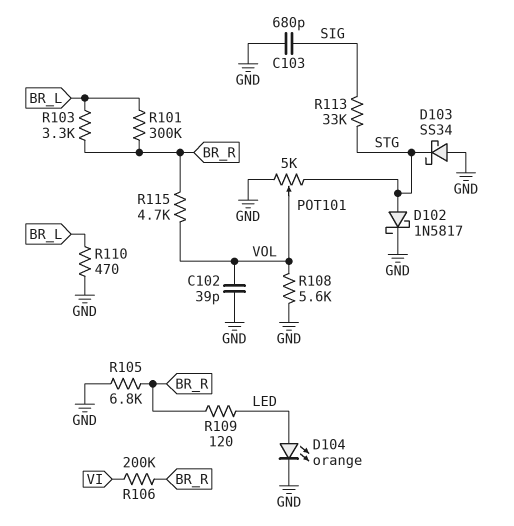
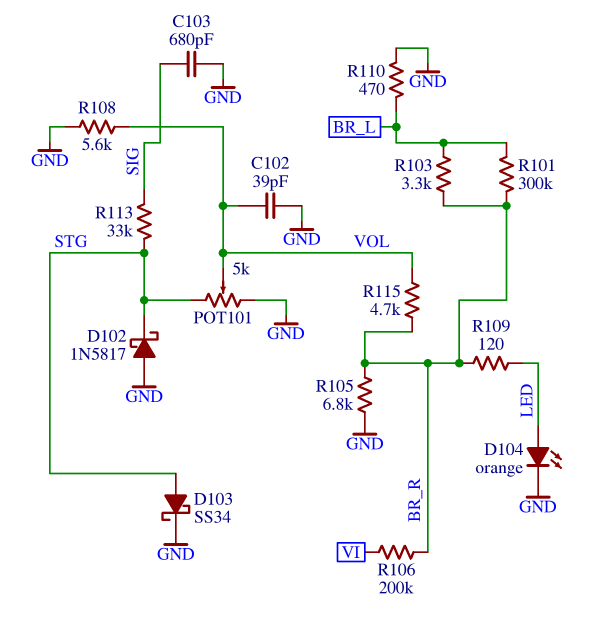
D102: schottky 1N5817 (A STG, K GND) -> schottky 1N5817 (A GND, K STG)
D103: schottky SS34 (A GND, K STG) -> schottky SS34 (A STG, K GND)

